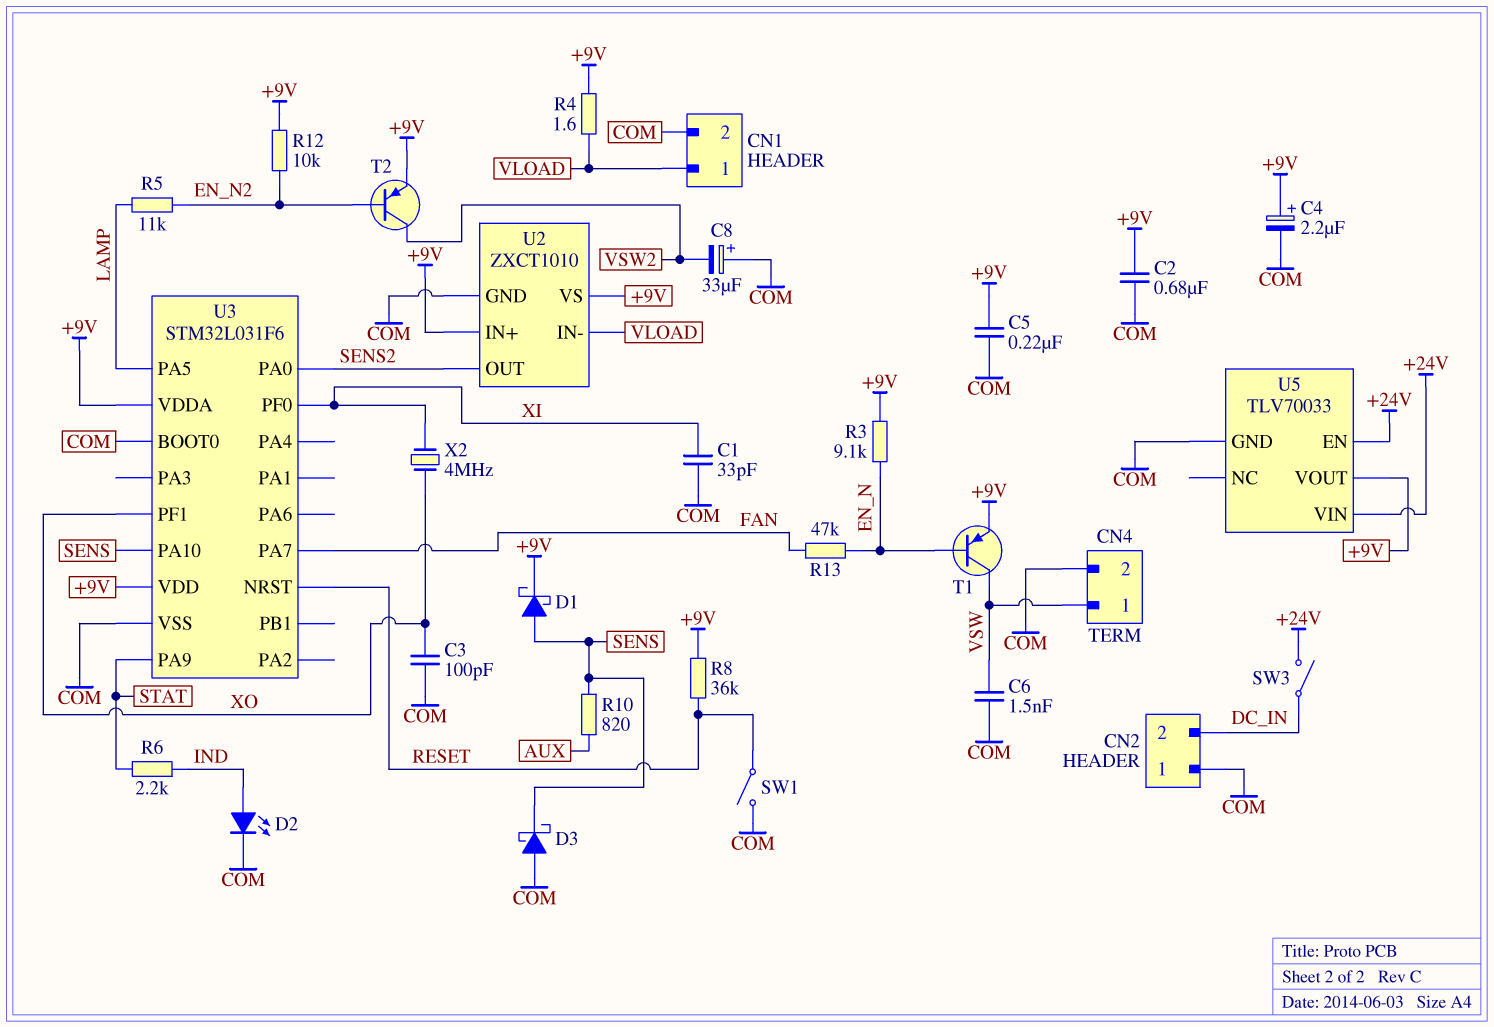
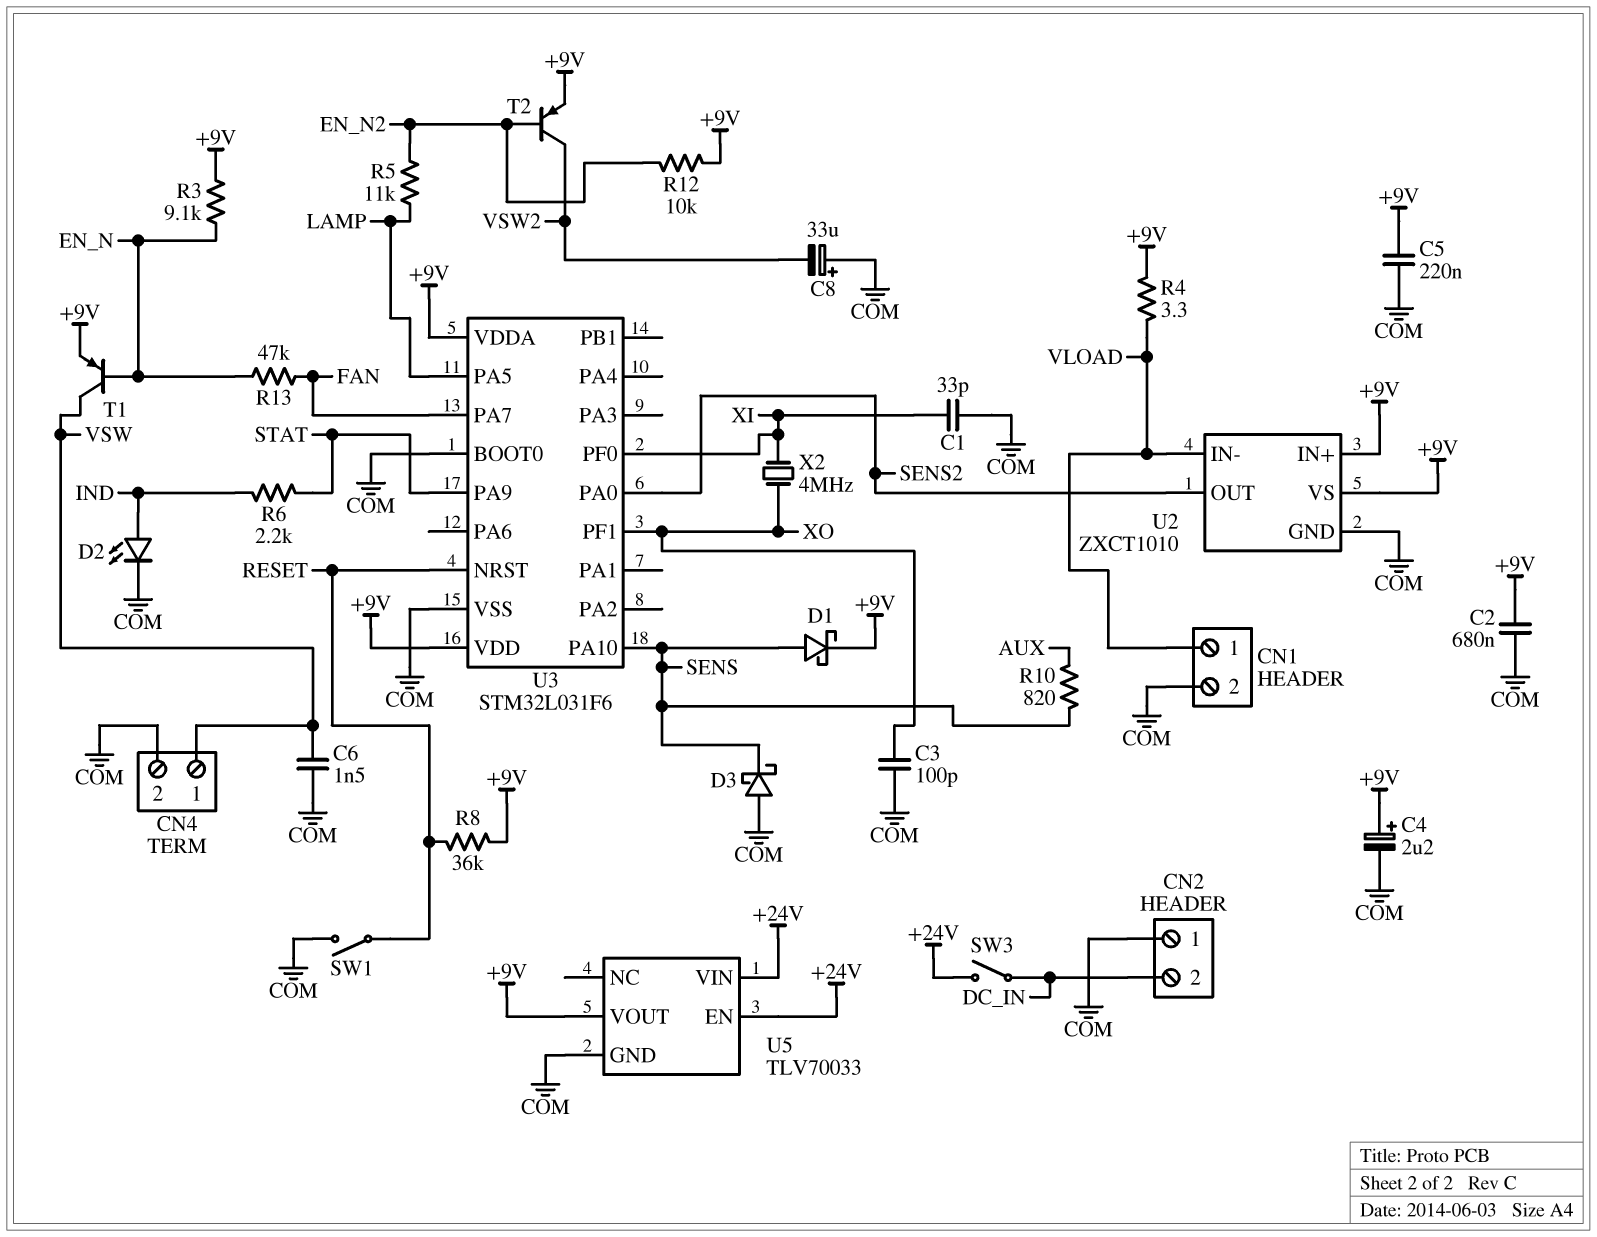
R4: 1.6 (+9V, VLOAD) -> 3.3 (+9V, VLOAD)

